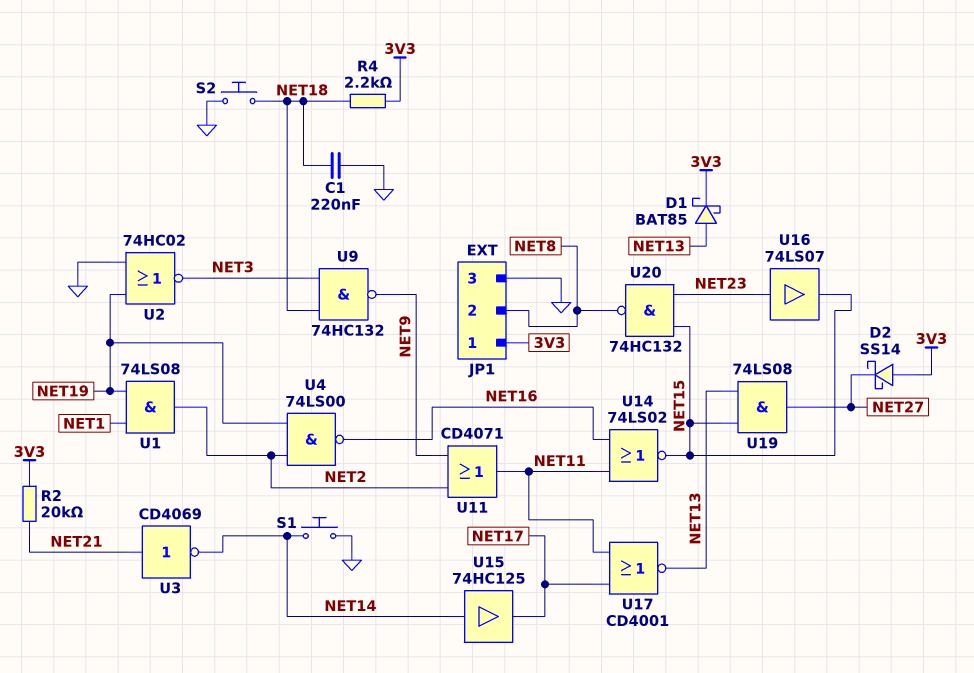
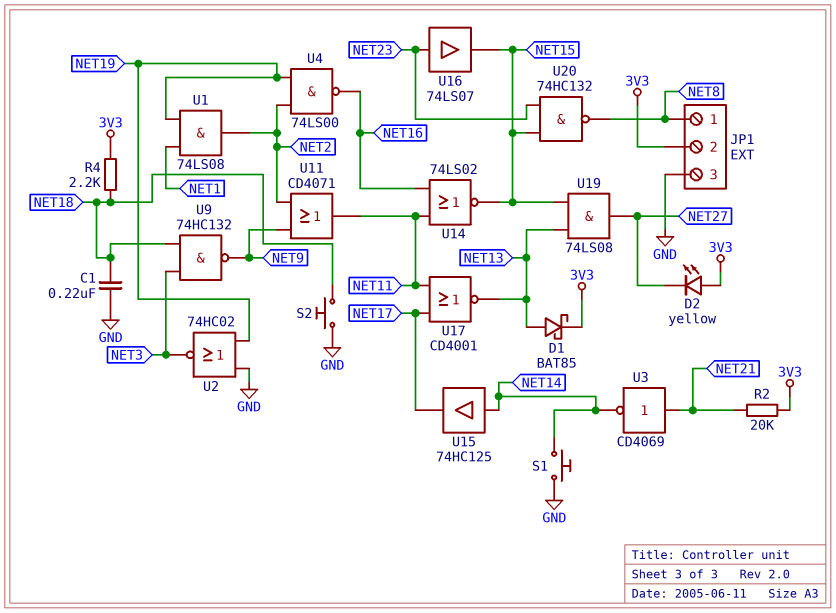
D2: schottky SS14 (A 3V3, K NET27) -> LED yellow (A 3V3, K NET27)
JP1 pin 1: 3V3 -> NET8
JP1 pin 2: NET8 -> 3V3

